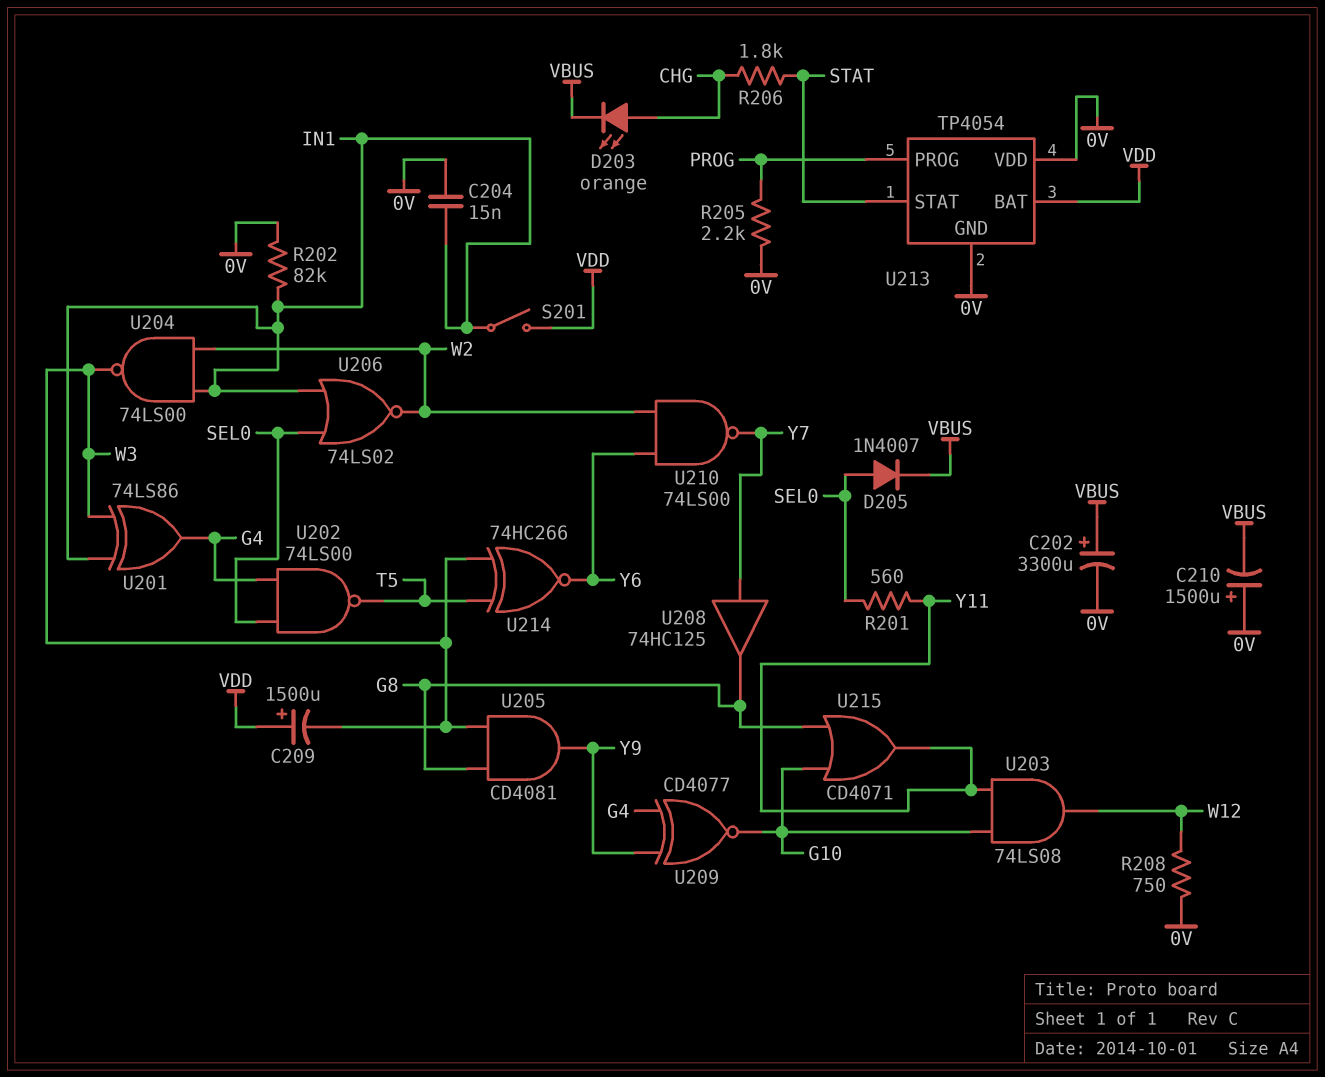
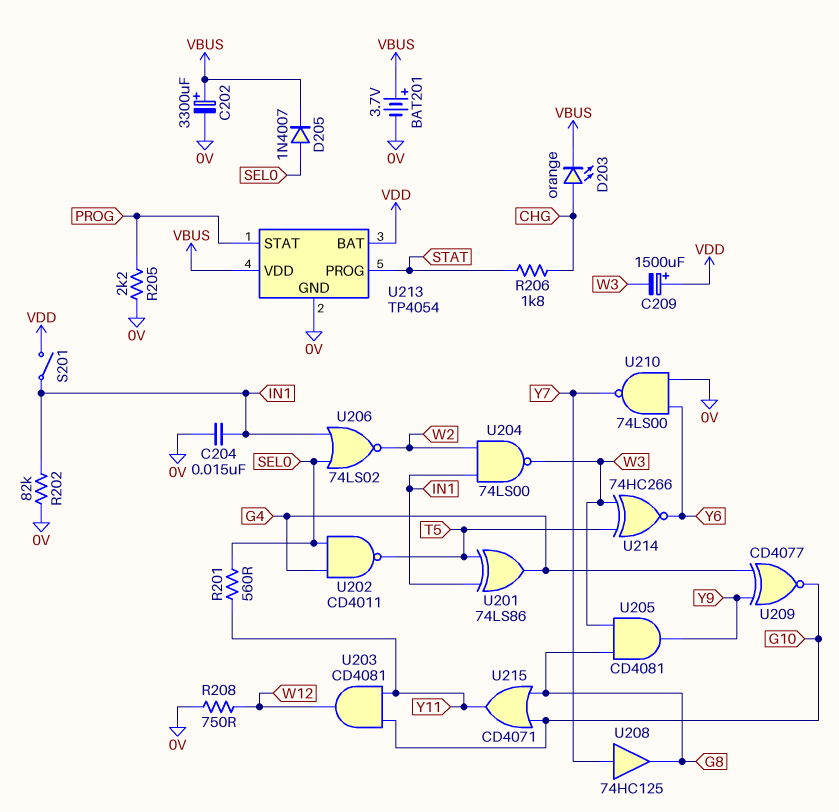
BAT201: none -> 3.7V (plus VBUS, minus 0V)
C210: 1500uF (plus 0V, minus VBUS) -> none
U201: XOR 74LS86 (in IN1, in W3, out G4) -> XOR 74LS86 (in IN1, in T5, out G4)
U202: NAND 74LS00 (in G4, in SEL0, out T5) -> NAND CD4011 (in G4, in SEL0, out T5)
U203: AND 74LS08 (in G10, in Y11, out W12) -> AND CD4081 (in G10, in Y11, out W12)
U210: NAND 74LS00 (in W2, in Y6, out Y7) -> NAND 74LS00 (in 0V, in Y6, out Y7)
U213 pin PROG: PROG -> STAT
U213 pin STAT: STAT -> PROG
U213 pin VDD: 0V -> VBUS

